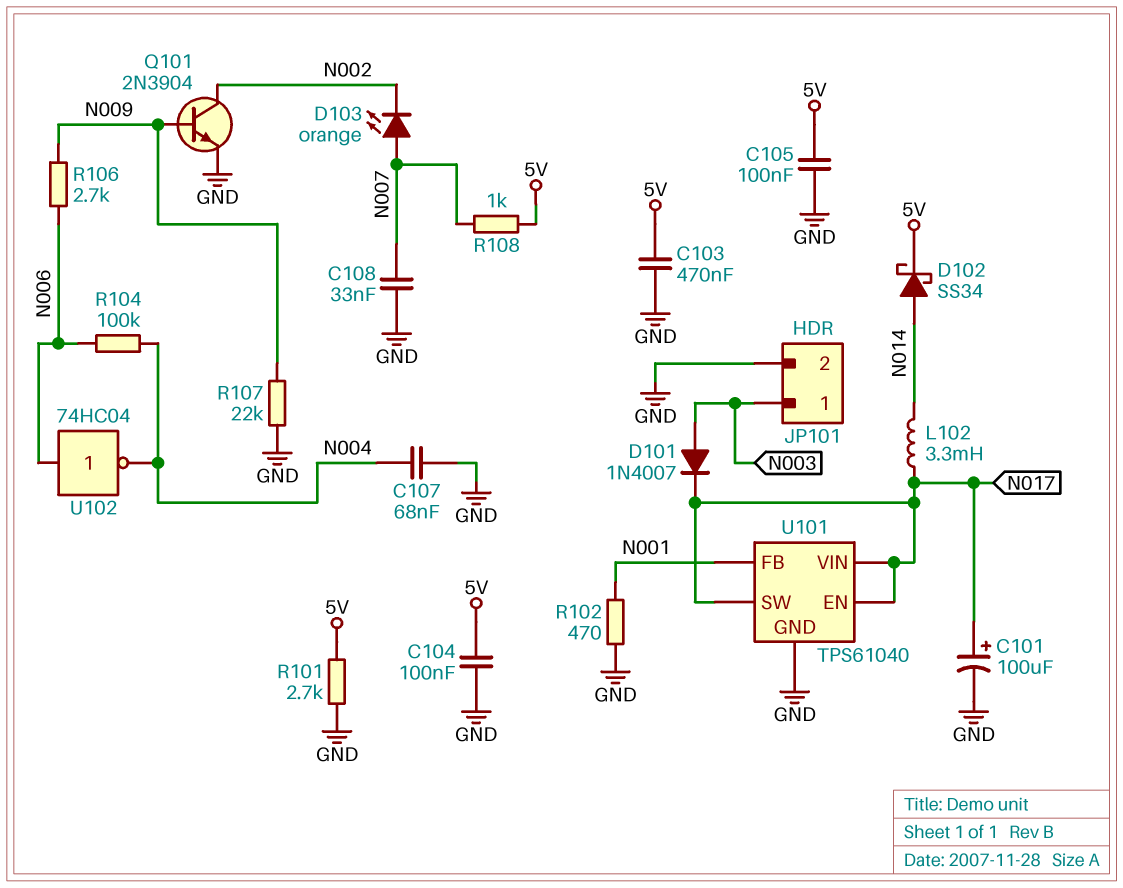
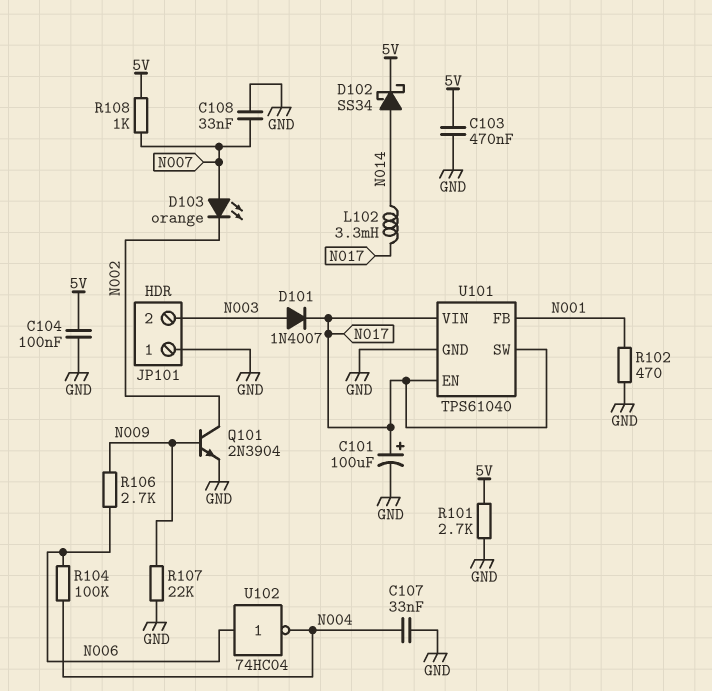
C105: 100nF (5V, GND) -> none
C107: 68nF (GND, N004) -> 33nF (GND, N004)
JP101 pin 1: N003 -> GND
JP101 pin 2: GND -> N003

